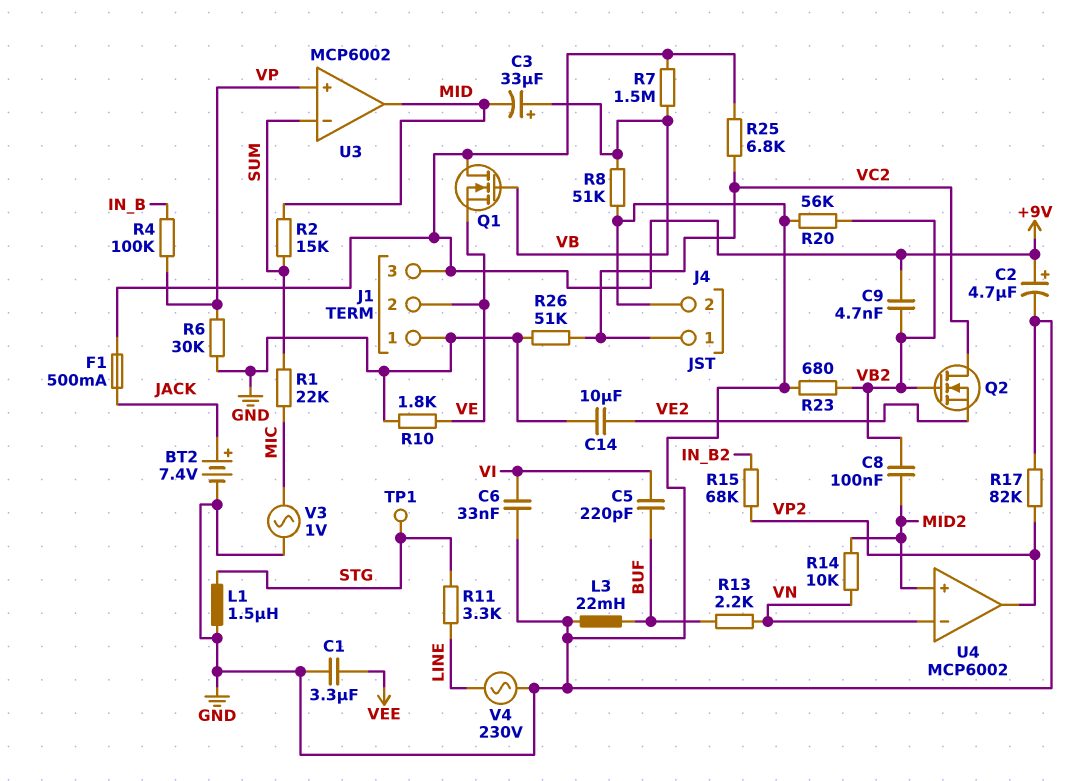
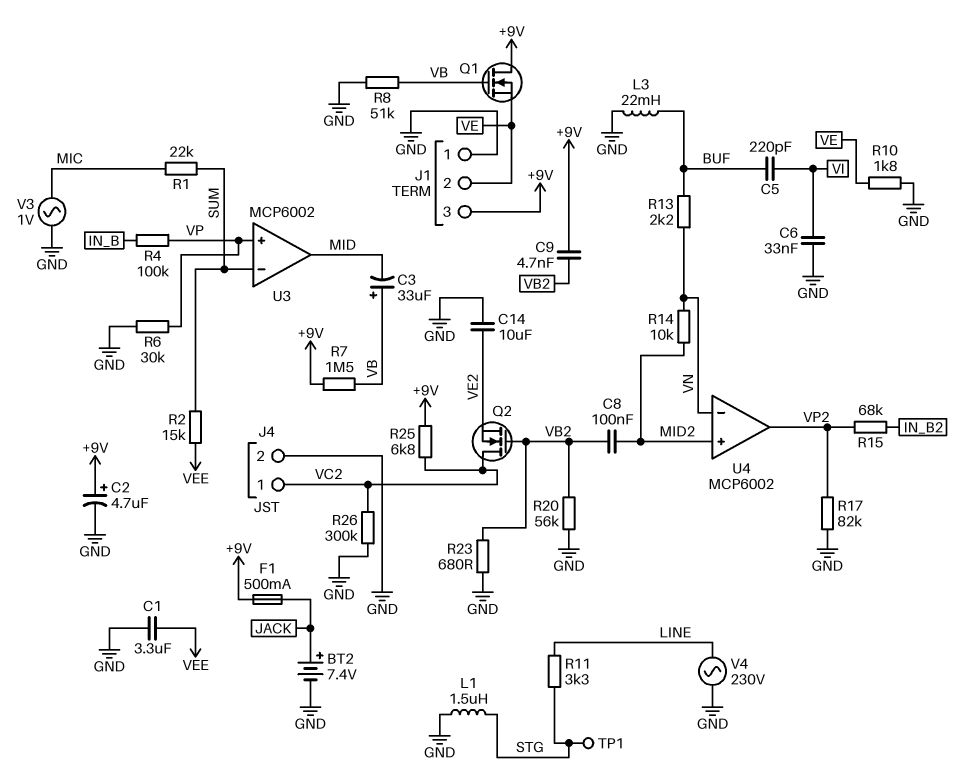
R2: 15k (MID, SUM) -> 15k (SUM, VEE)
R26: 51k (GND, VC2) -> 300k (GND, VC2)

